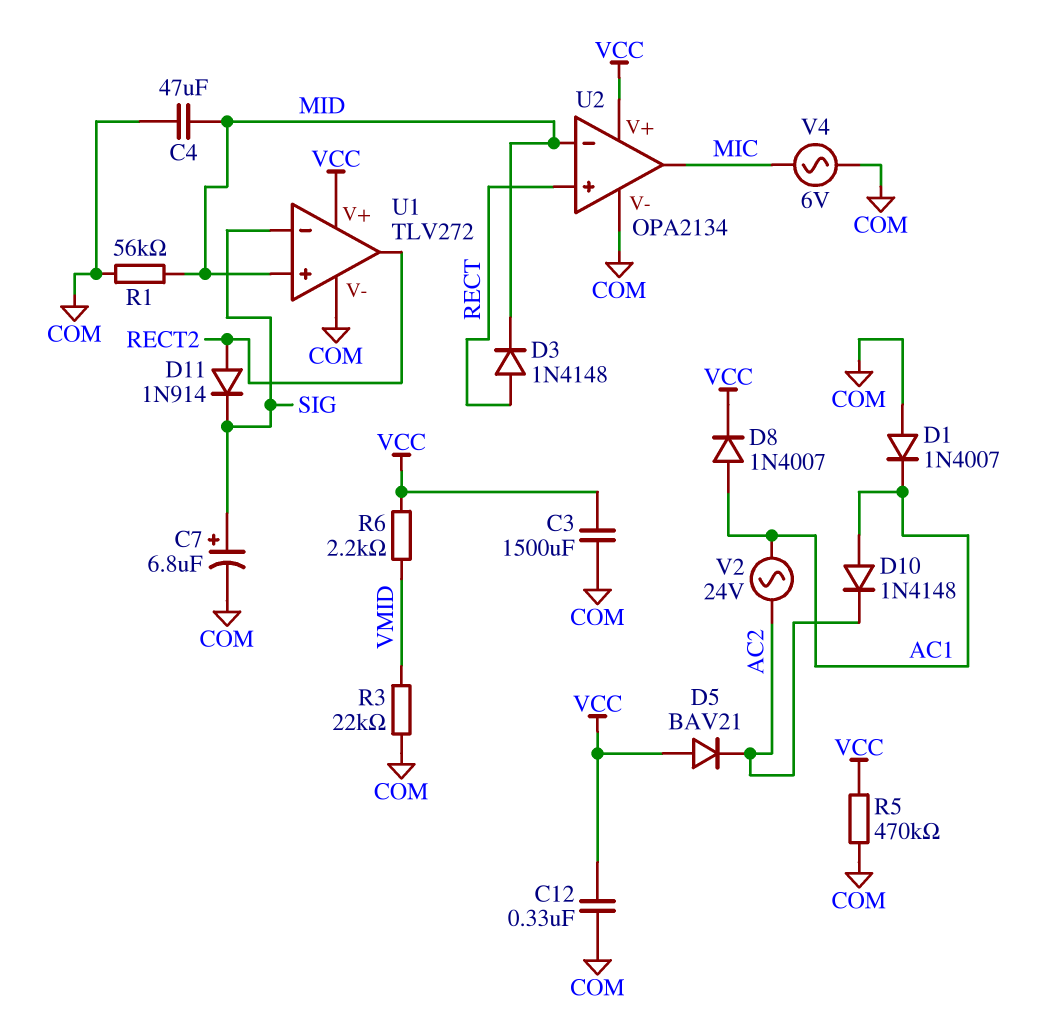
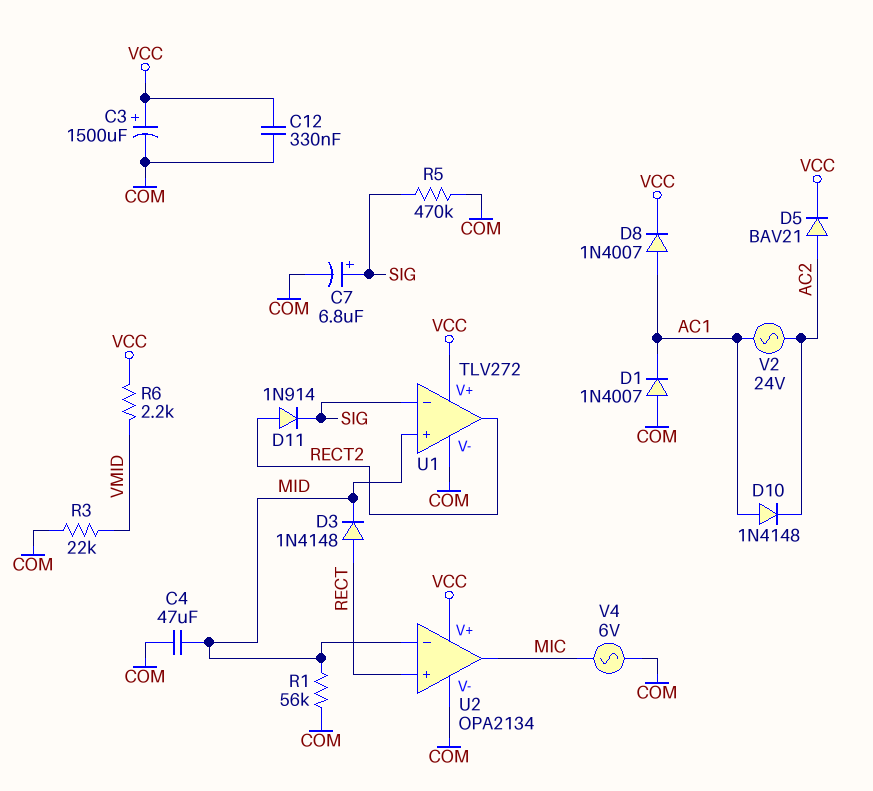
C3: 1500uF (COM, VCC) -> 1500uF (plus VCC, minus COM)
D5: diode BAV21 (A VCC, K AC2) -> diode BAV21 (A AC2, K VCC)
R5: 470k (COM, VCC) -> 470k (COM, SIG)

